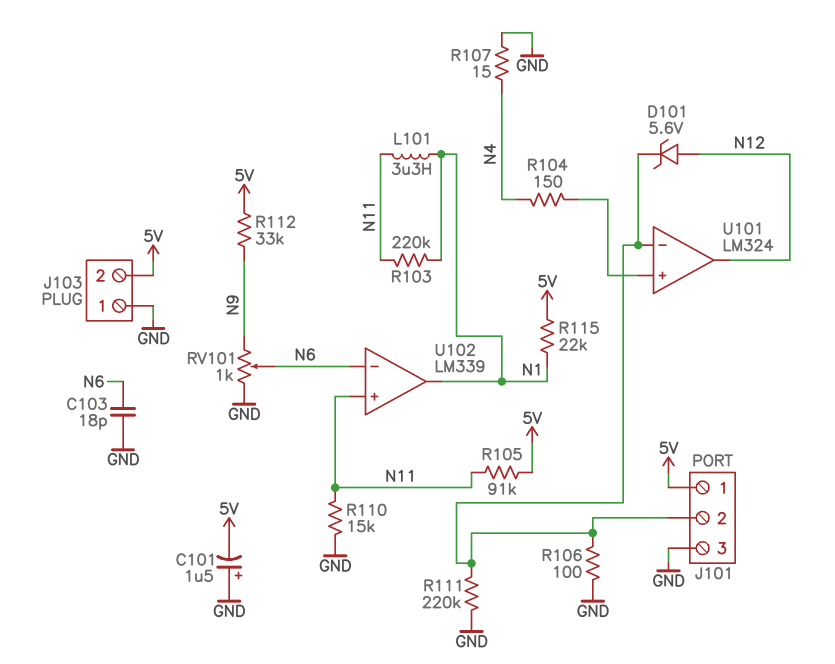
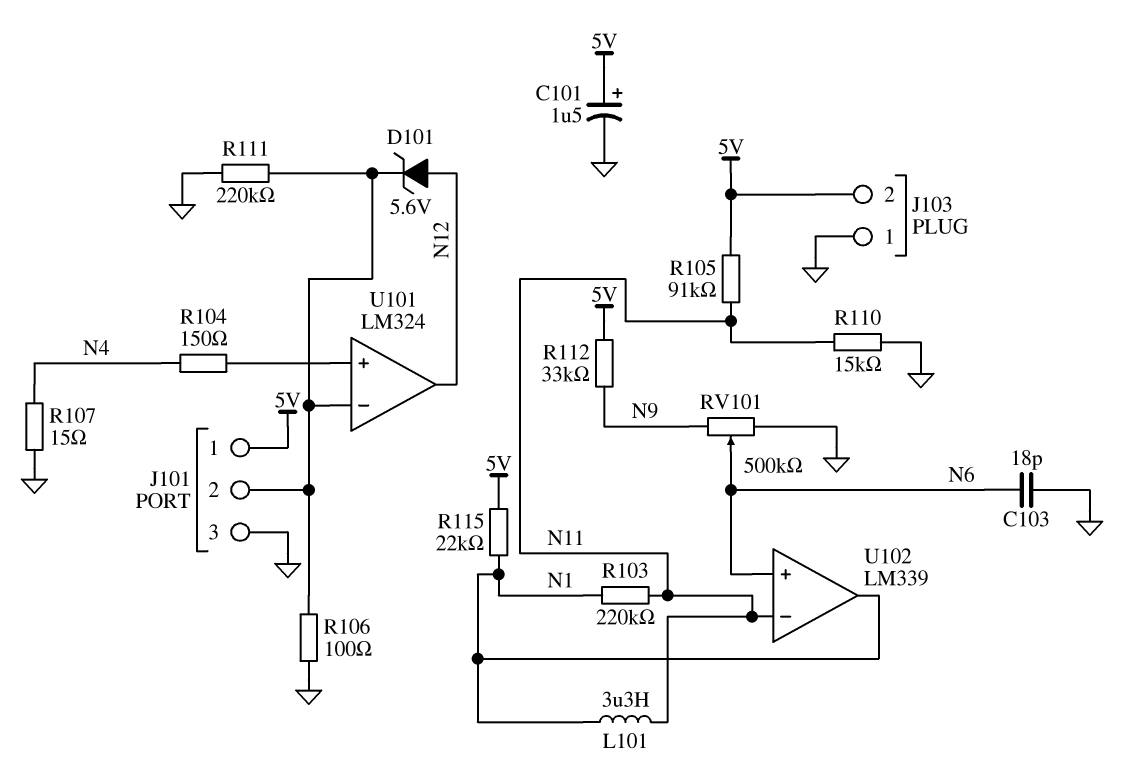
C101: 1.5uF (plus GND, minus 5V) -> 1.5uF (plus 5V, minus GND)
RV101: 1k (GND, N9, wiper N6) -> 500k (GND, N9, wiper N6)
U102 pin in+: N11 -> N6
U102 pin in-: N6 -> N11

